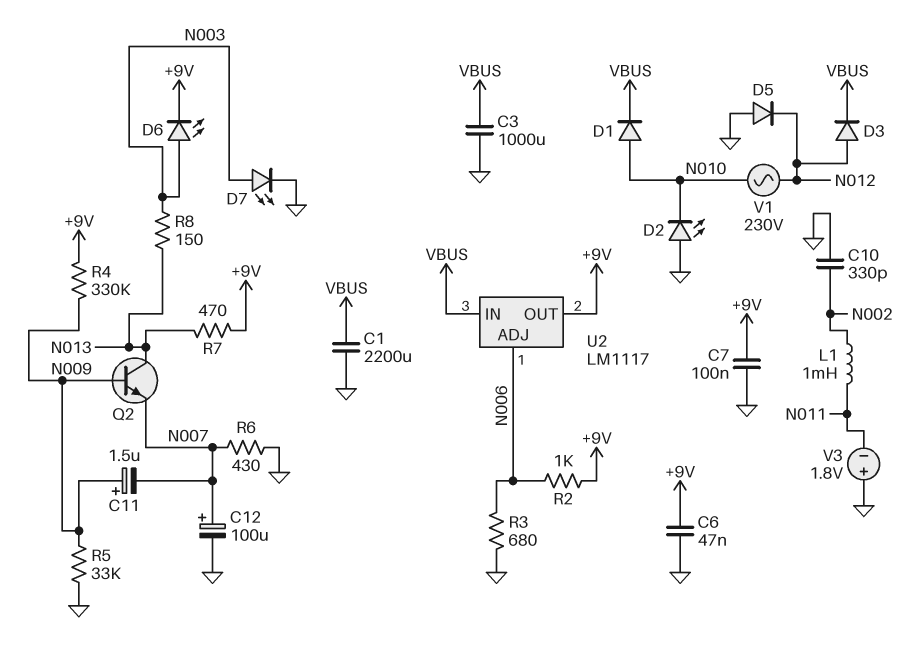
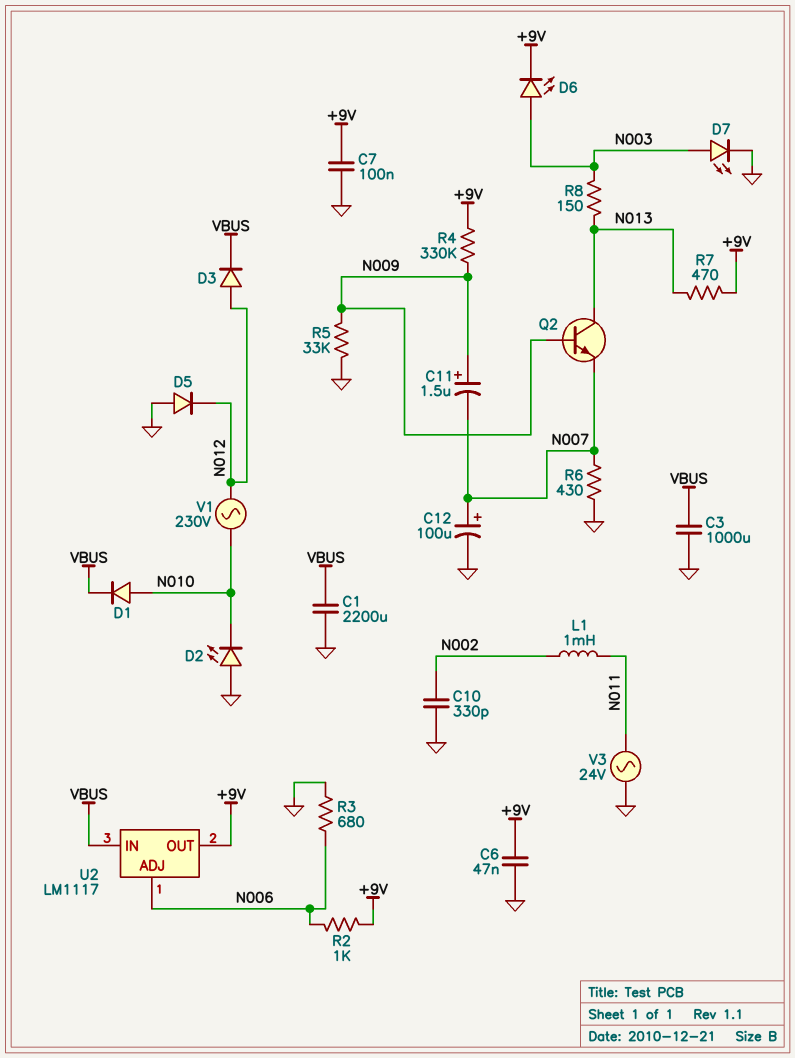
V3: 1.8V (plus GND, minus N011) -> AC 24V (GND, N011)

